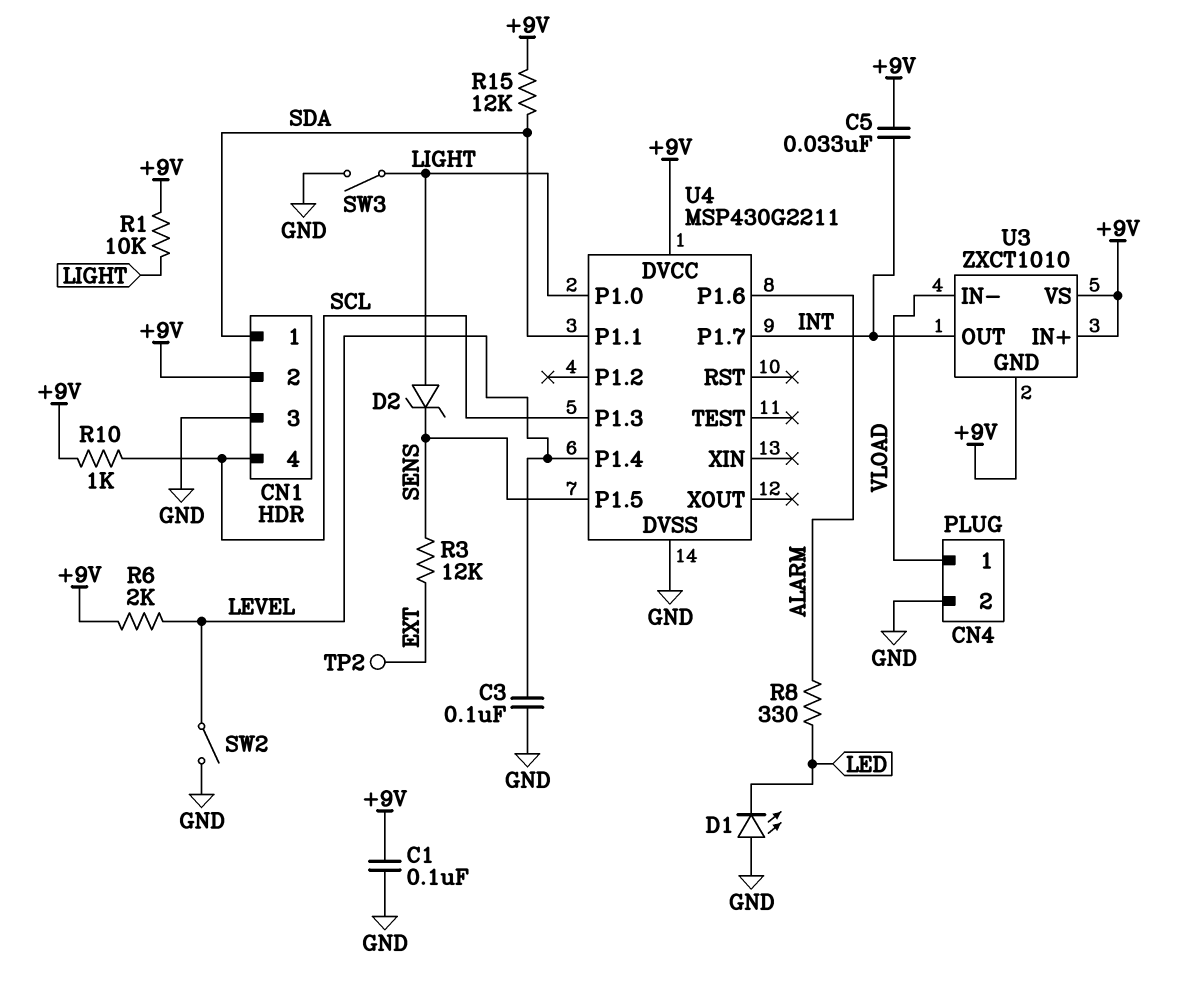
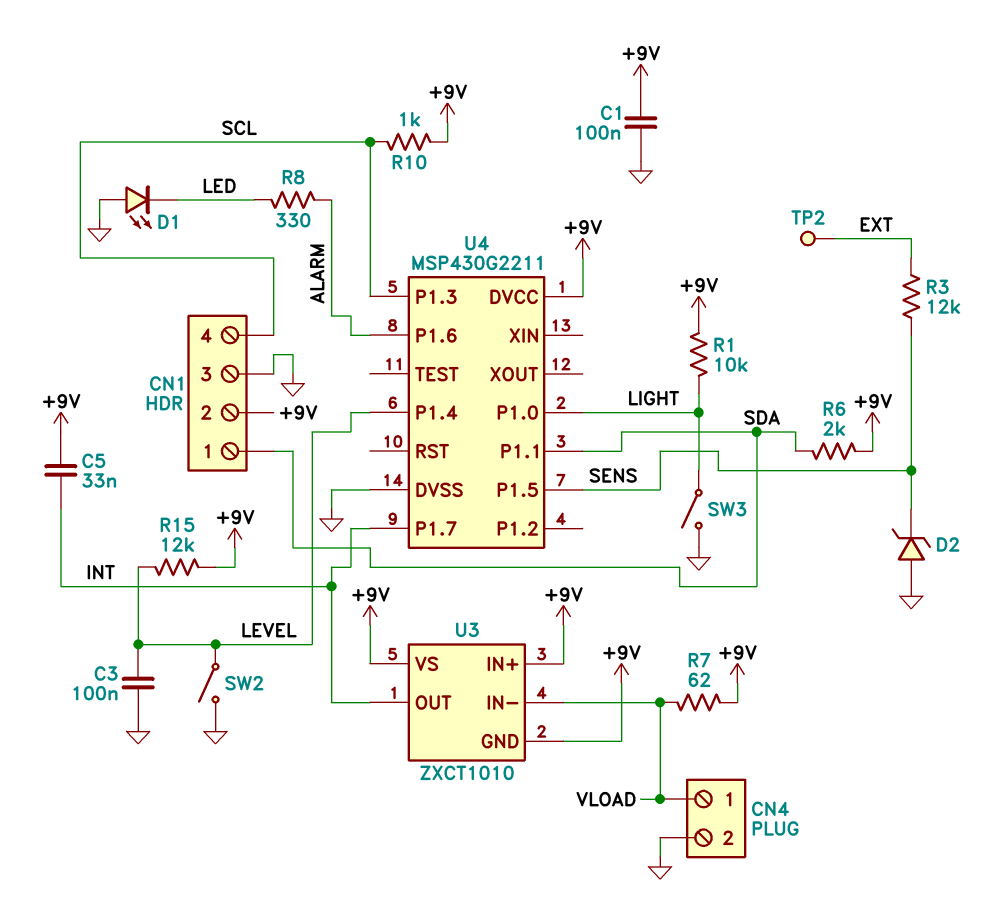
D2: zener (A LIGHT, K SENS) -> zener (A GND, K SENS)
R6: 2k (+9V, LEVEL) -> 2k (+9V, SDA)
R7: none -> 62 (+9V, VLOAD)
R15: 12k (+9V, SDA) -> 12k (+9V, LEVEL)

